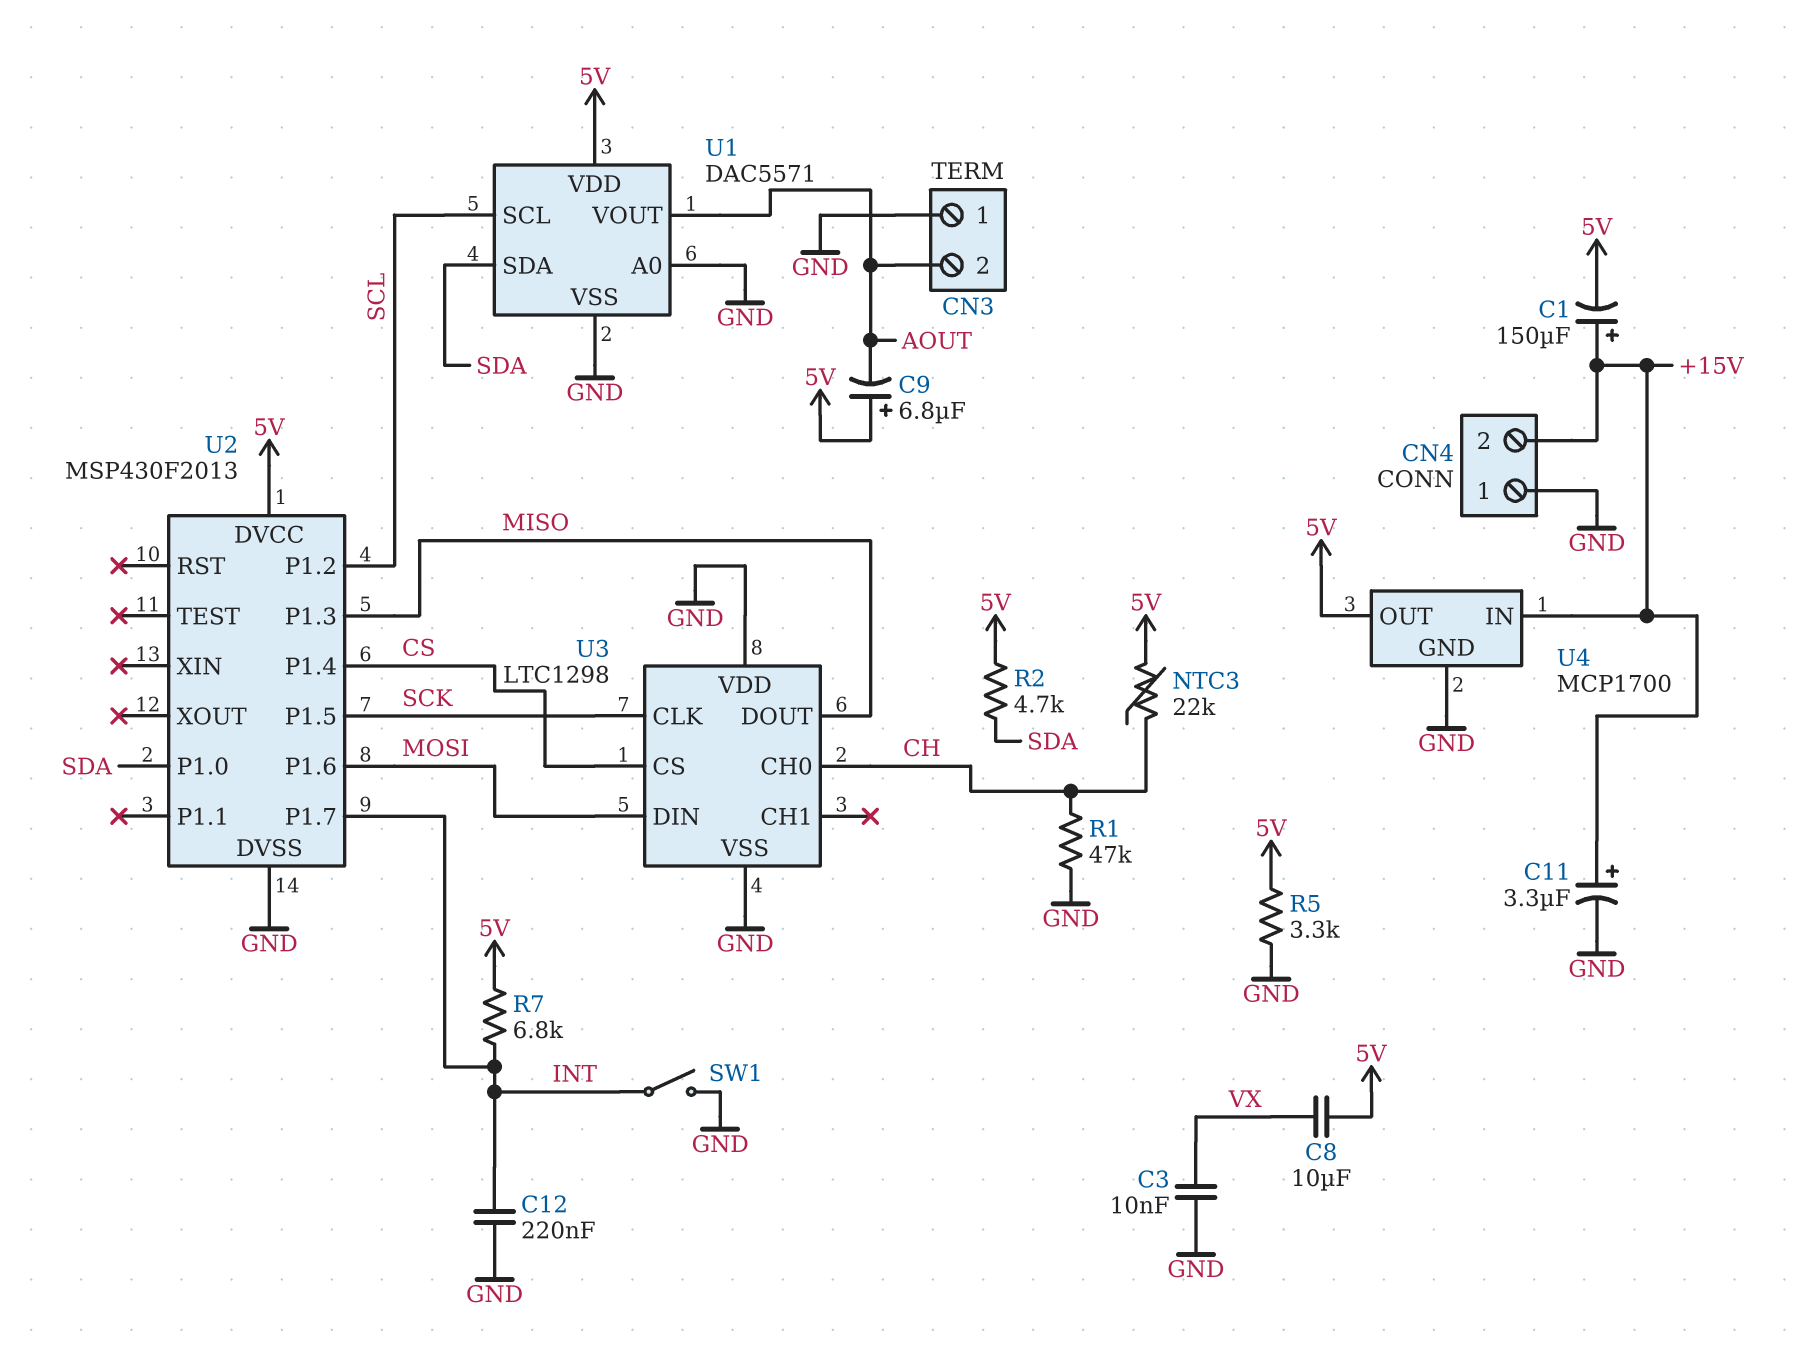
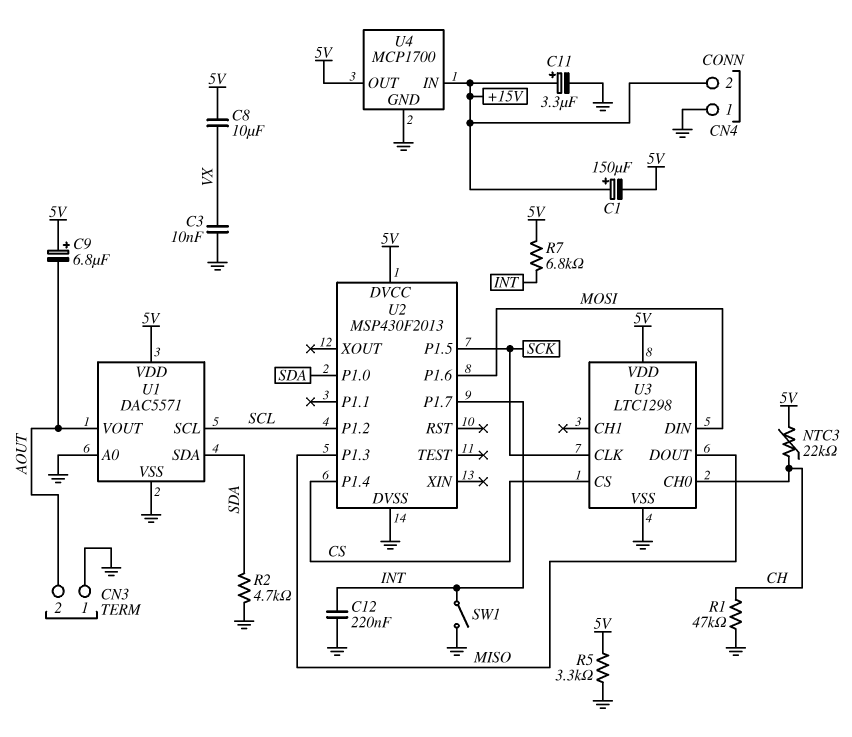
R2: 4.7k (5V, SDA) -> 4.7k (GND, SDA)
U3 pin VDD: GND -> 5V

